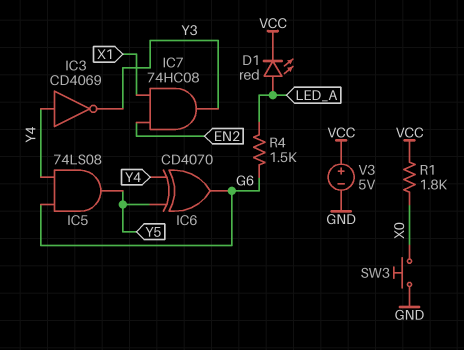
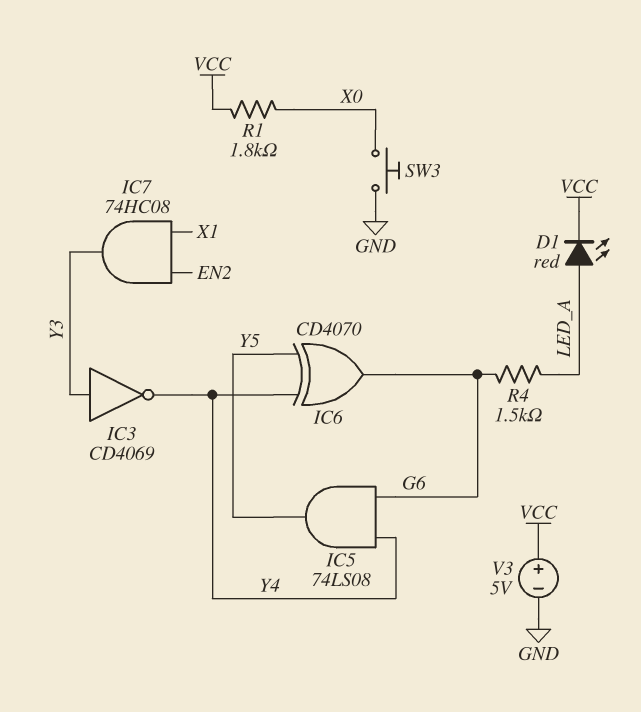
IC3: NOT CD4069 (in Y4, out Y3) -> NOT CD4069 (in Y3, out Y4)

